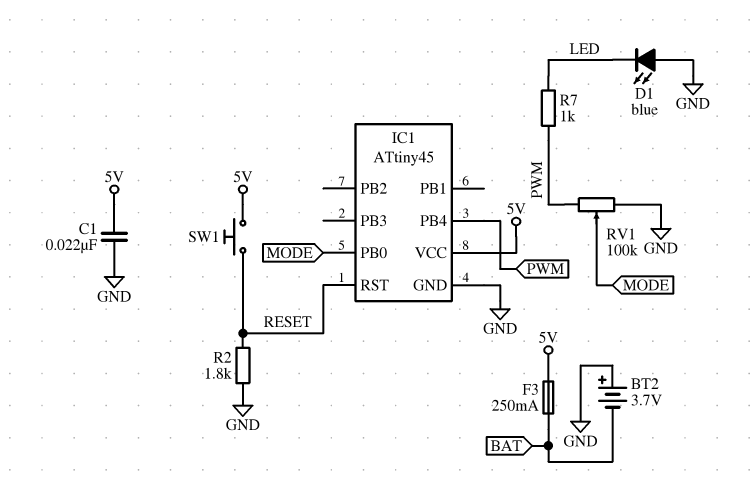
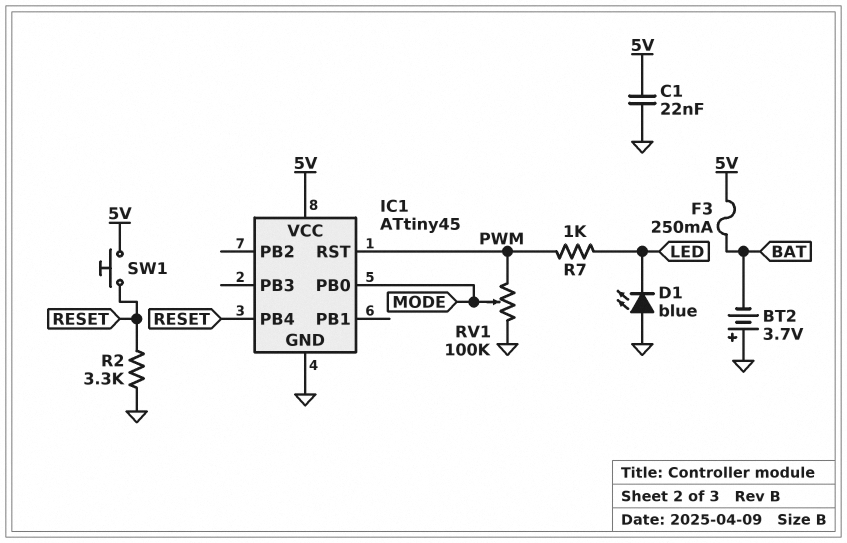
IC1 pin PB4: PWM -> RESET
IC1 pin RST: RESET -> PWM
R2: 1.8k (GND, RESET) -> 3.3k (GND, RESET)

